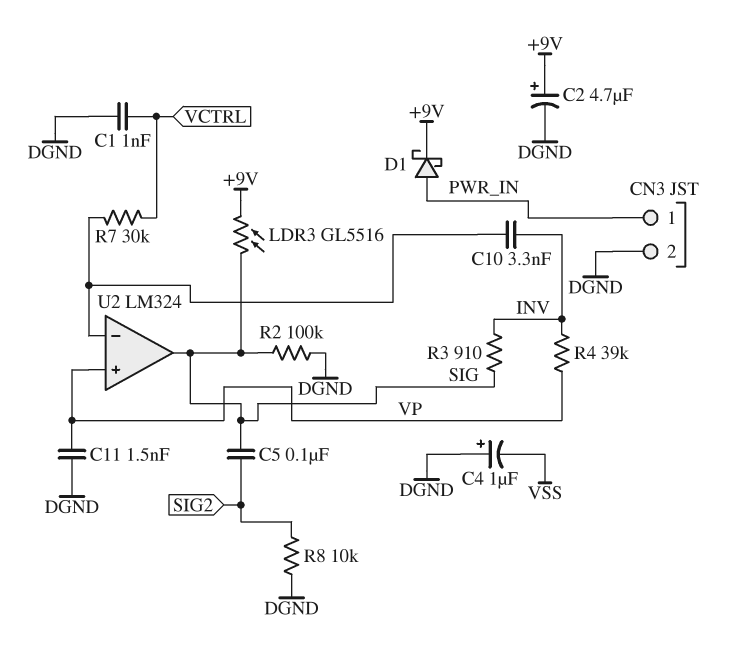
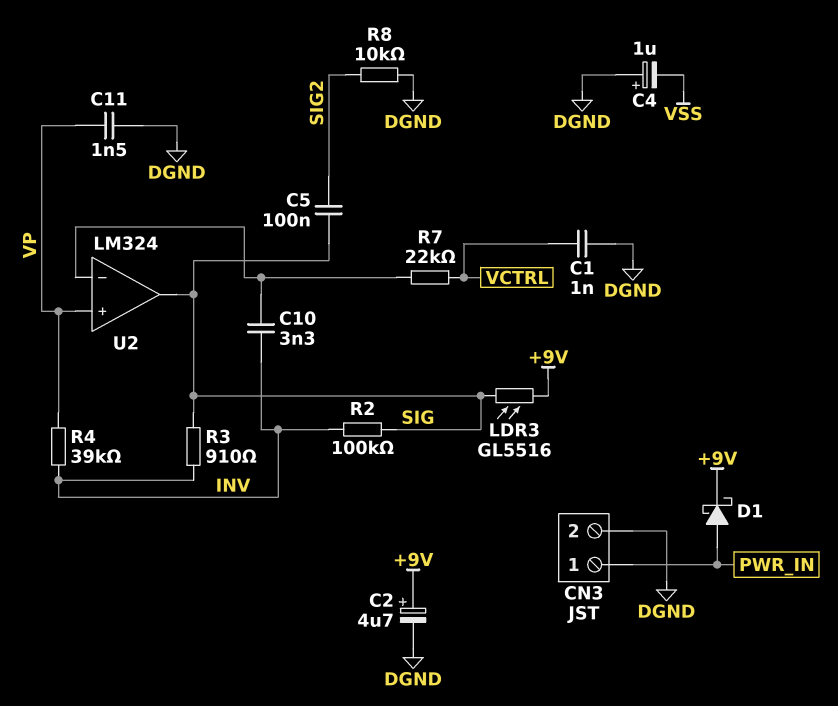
R2: 100k (DGND, SIG) -> 100k (INV, SIG)
R7: 30k (U2/in-, VCTRL) -> 22k (U2/in-, VCTRL)

